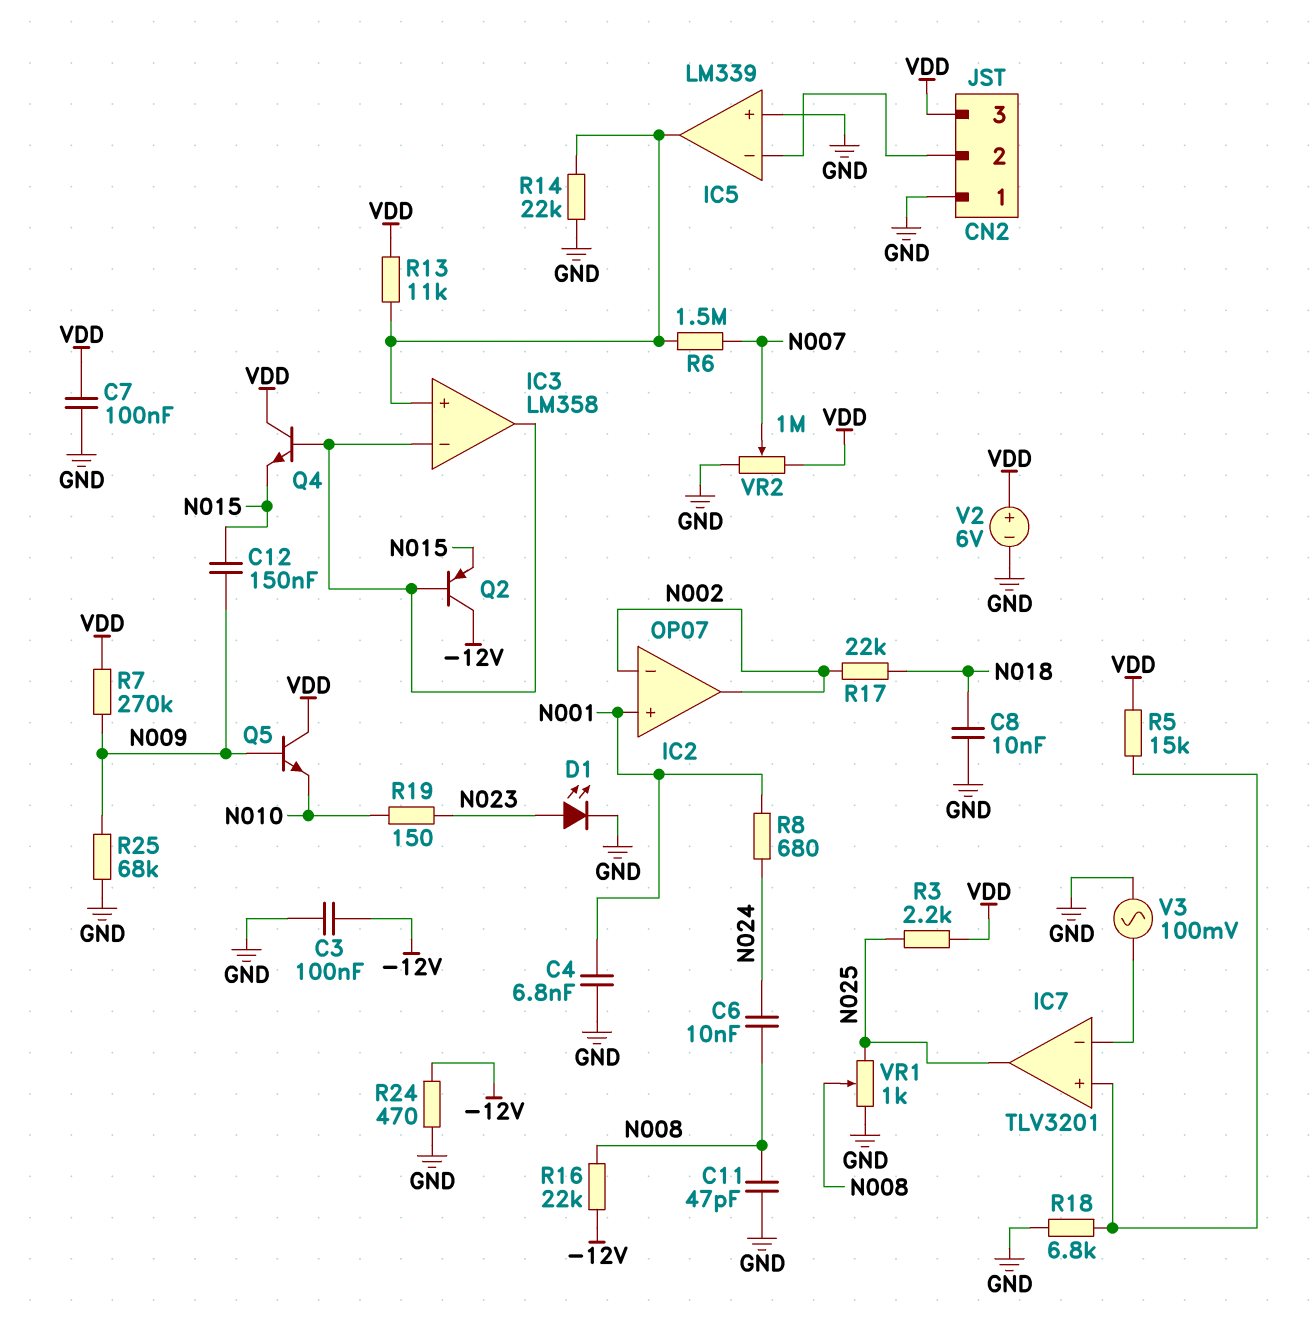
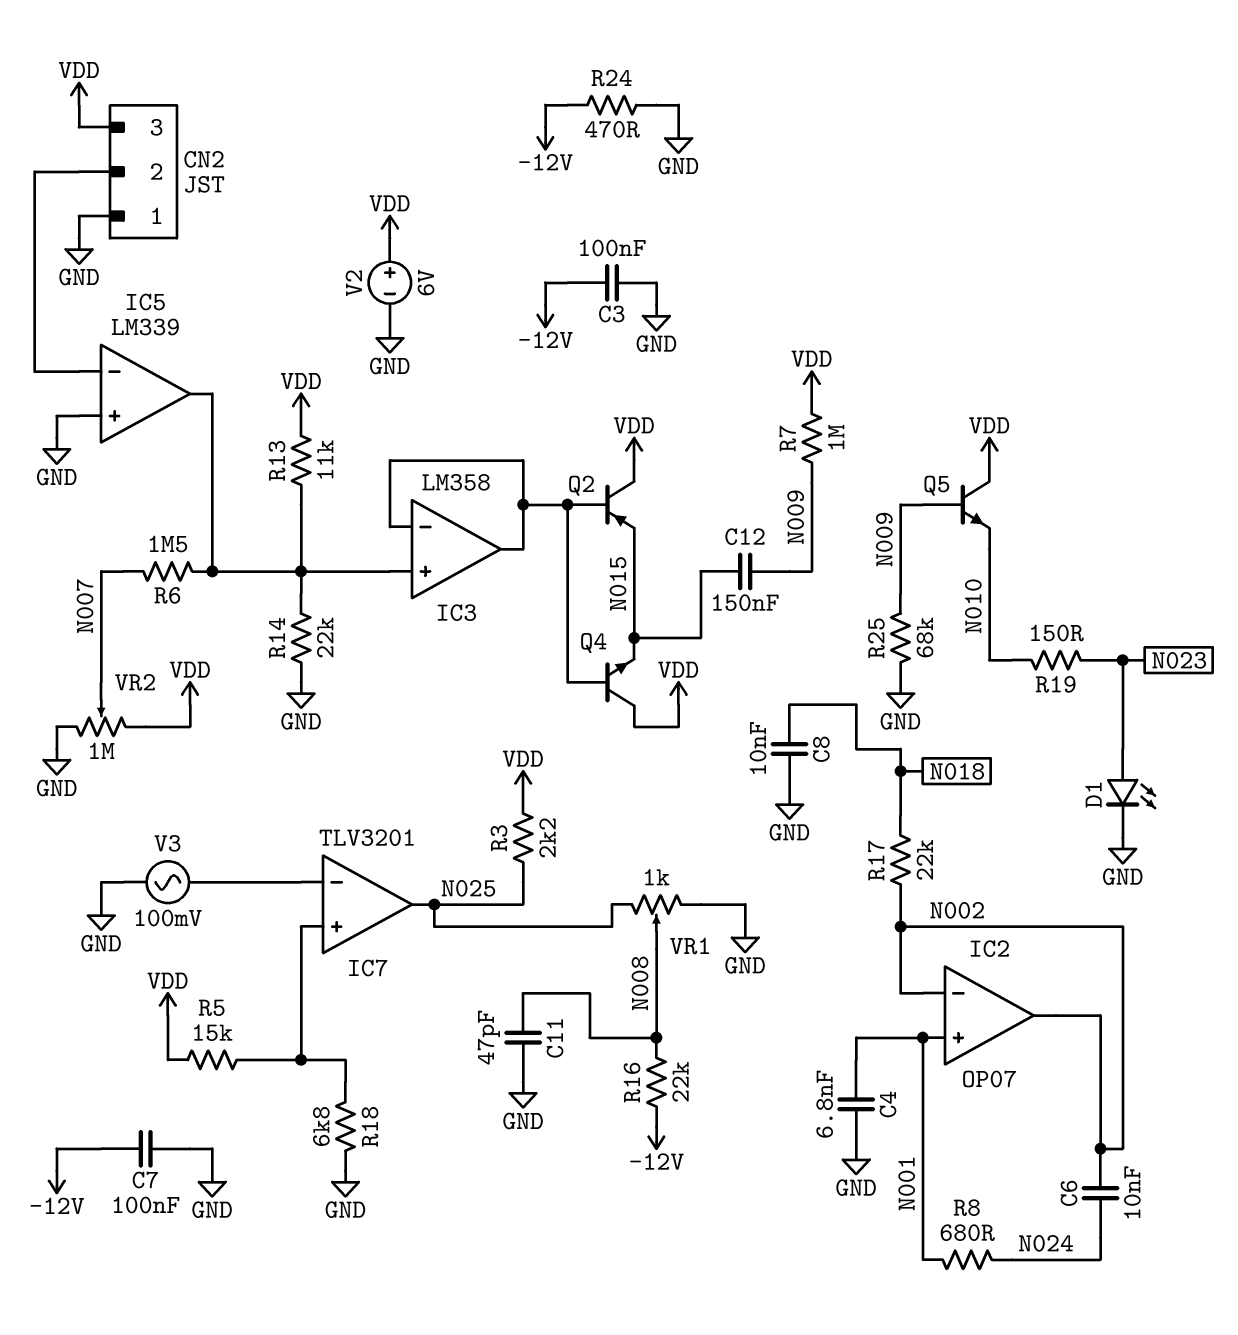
C6: 10nF (N008, N024) -> 10nF (N002, N024)
C7: 100nF (GND, VDD) -> 100nF (-12V, GND)
Q2: PNP (B IC3/in-, C -12V, E N015) -> PNP (B IC3/in-, C VDD, E N015)
R7: 270k (N009, VDD) -> 1M (N009, VDD)

